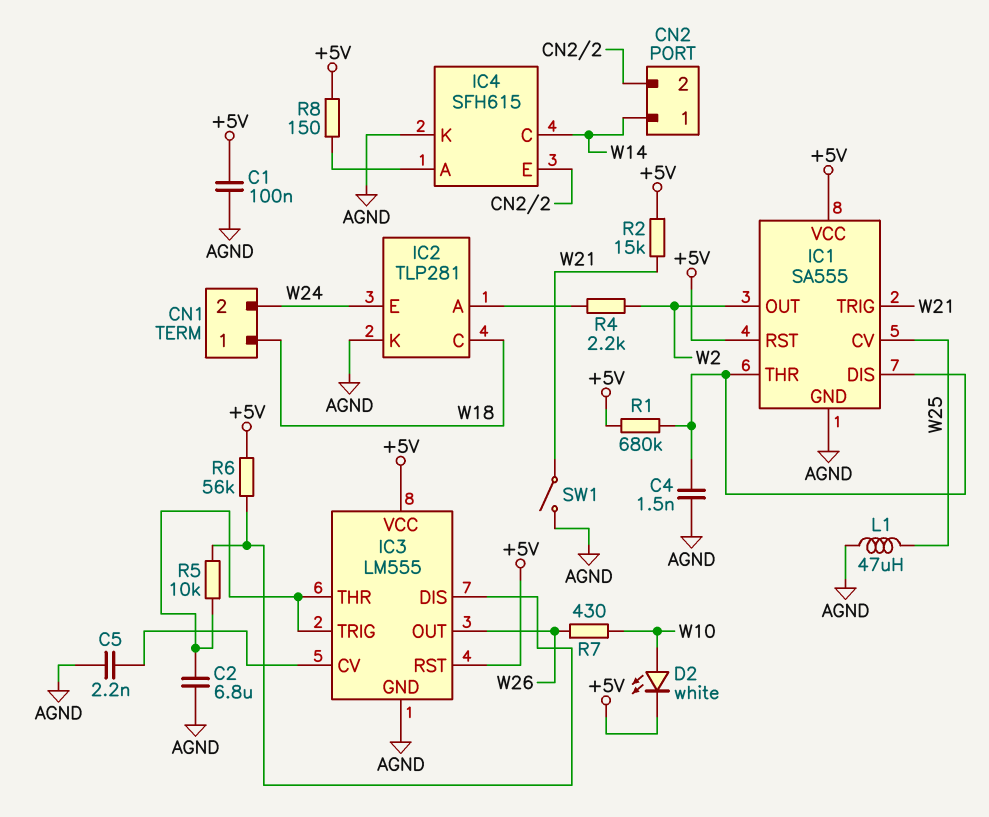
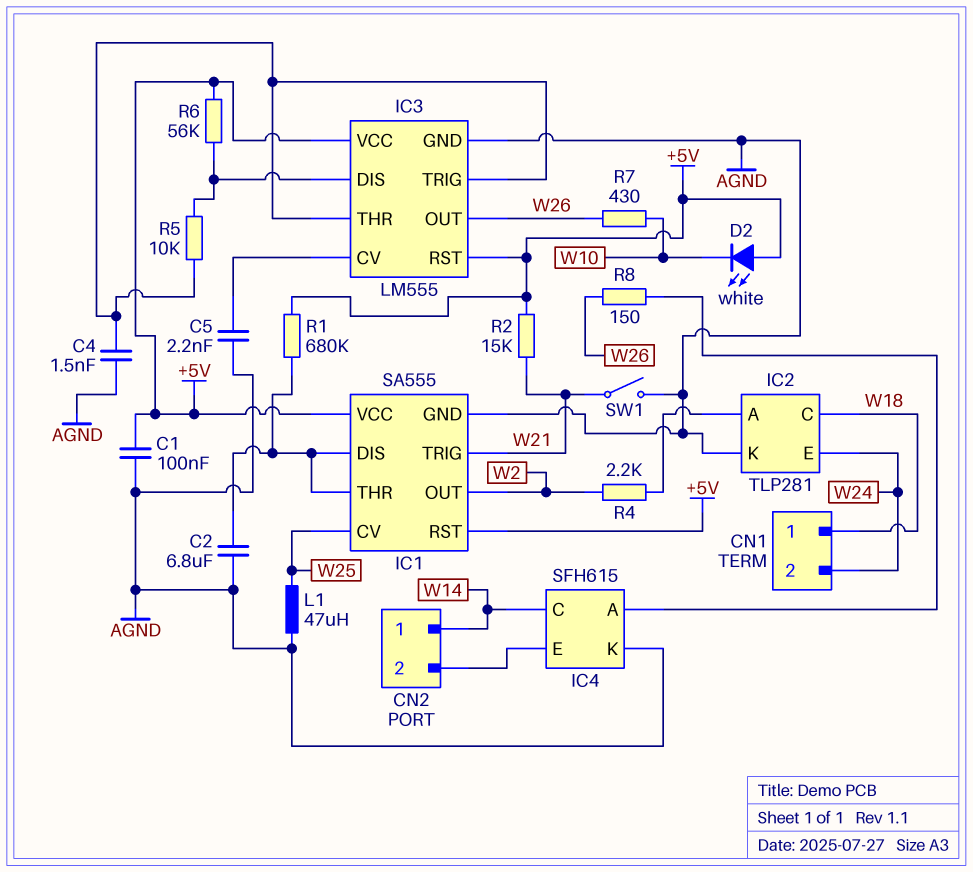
C2: 6.8uF (AGND, IC3/THR) -> 6.8uF (AGND, IC1/DIS)
C4: 1.5nF (AGND, IC1/DIS) -> 1.5nF (AGND, IC3/THR)
D2: LED white (A W10, K +5V) -> LED white (A +5V, K W10)
R8: 150 (+5V, IC4/A) -> 150 (IC4/A, W26)

